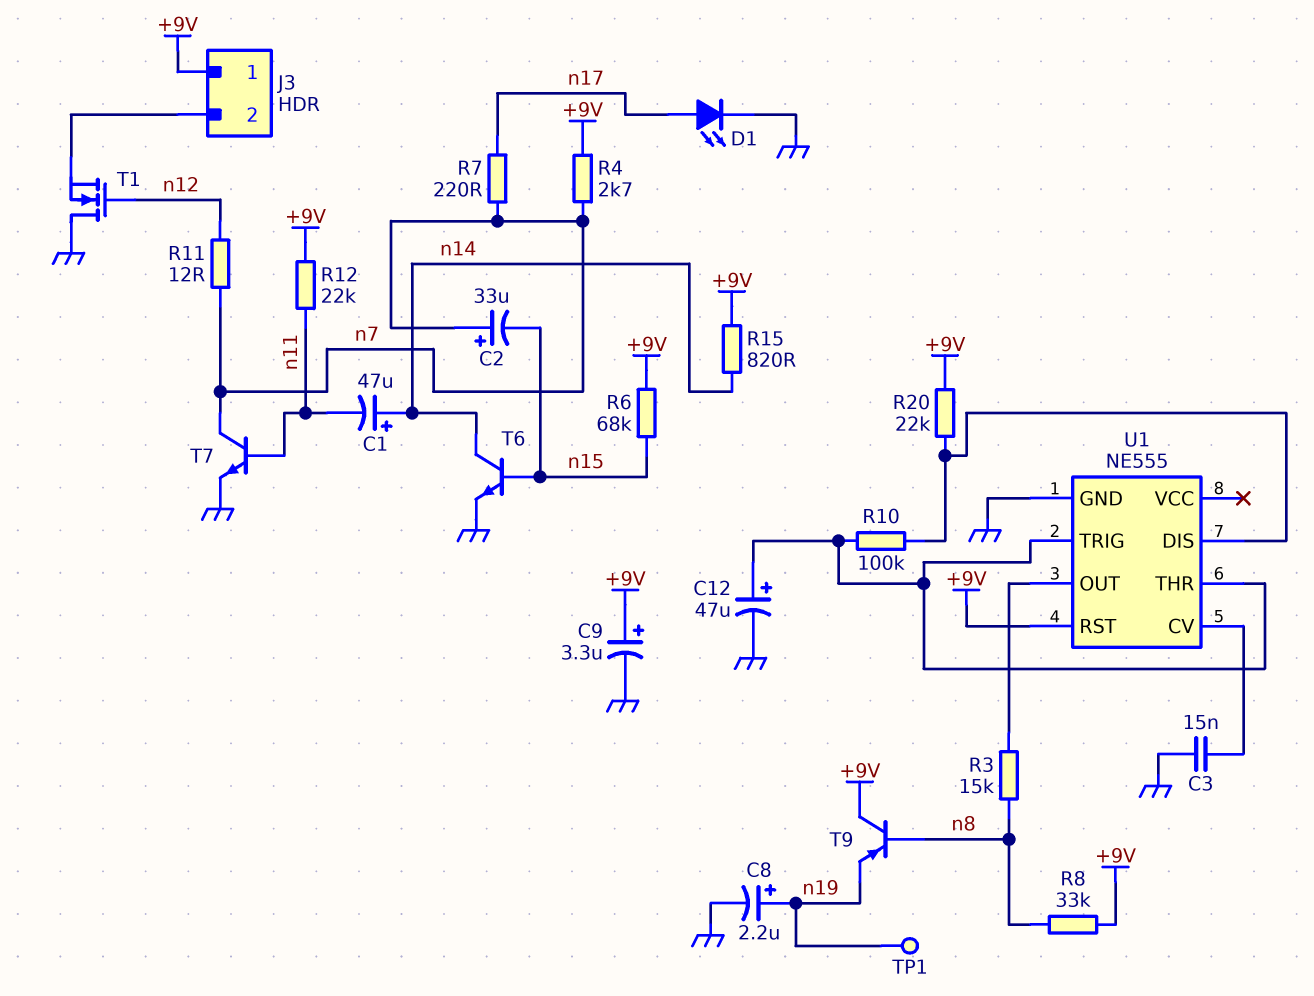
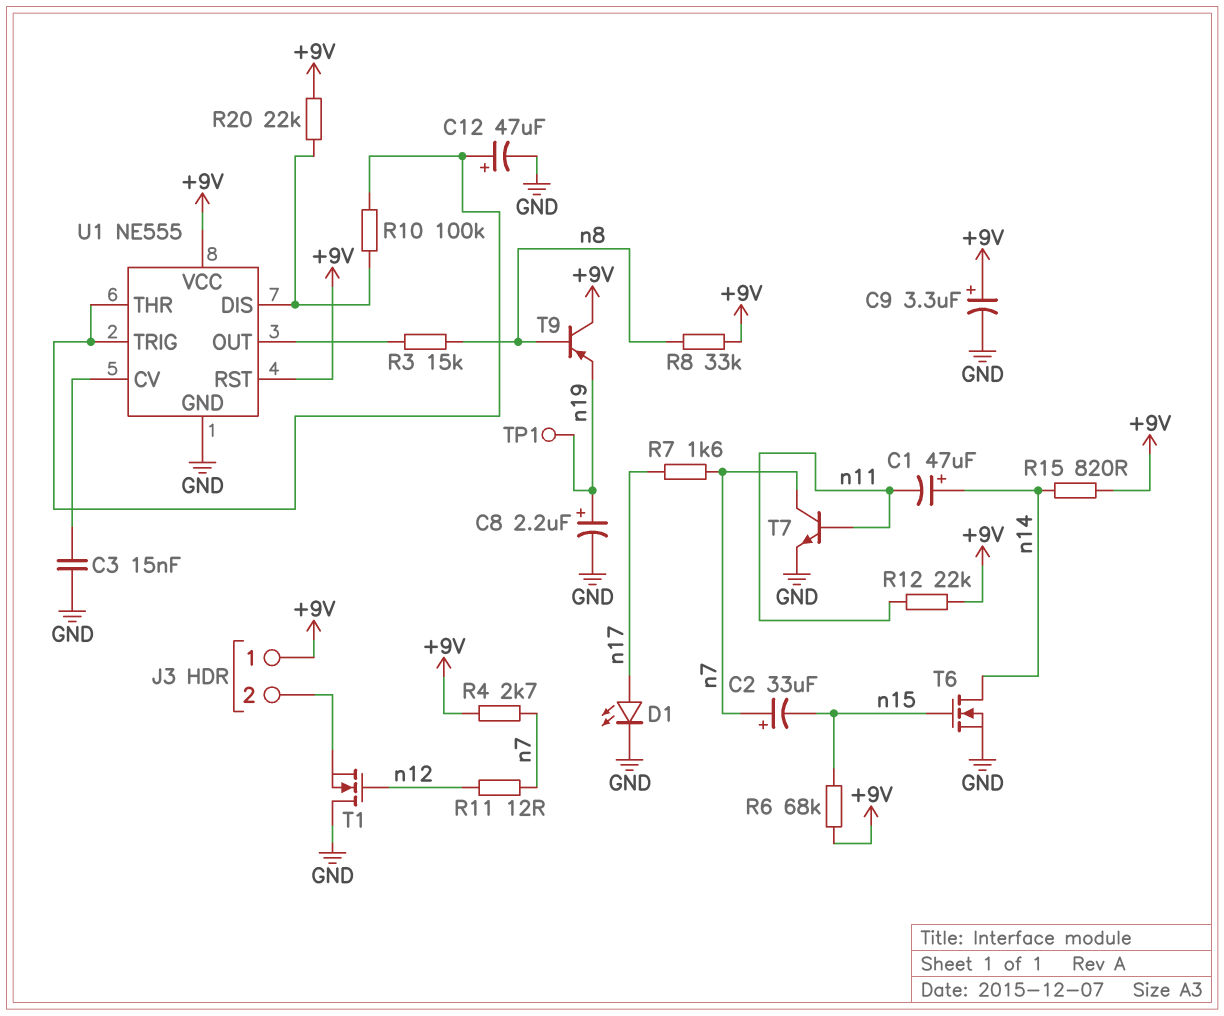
R7: 220 (n7, n17) -> 1.6k (n7, n17)
T6: NPN (B n15, C n14, E GND) -> NMOS (G n15, D n14, S GND)
U1 pin VCC: none -> +9V

